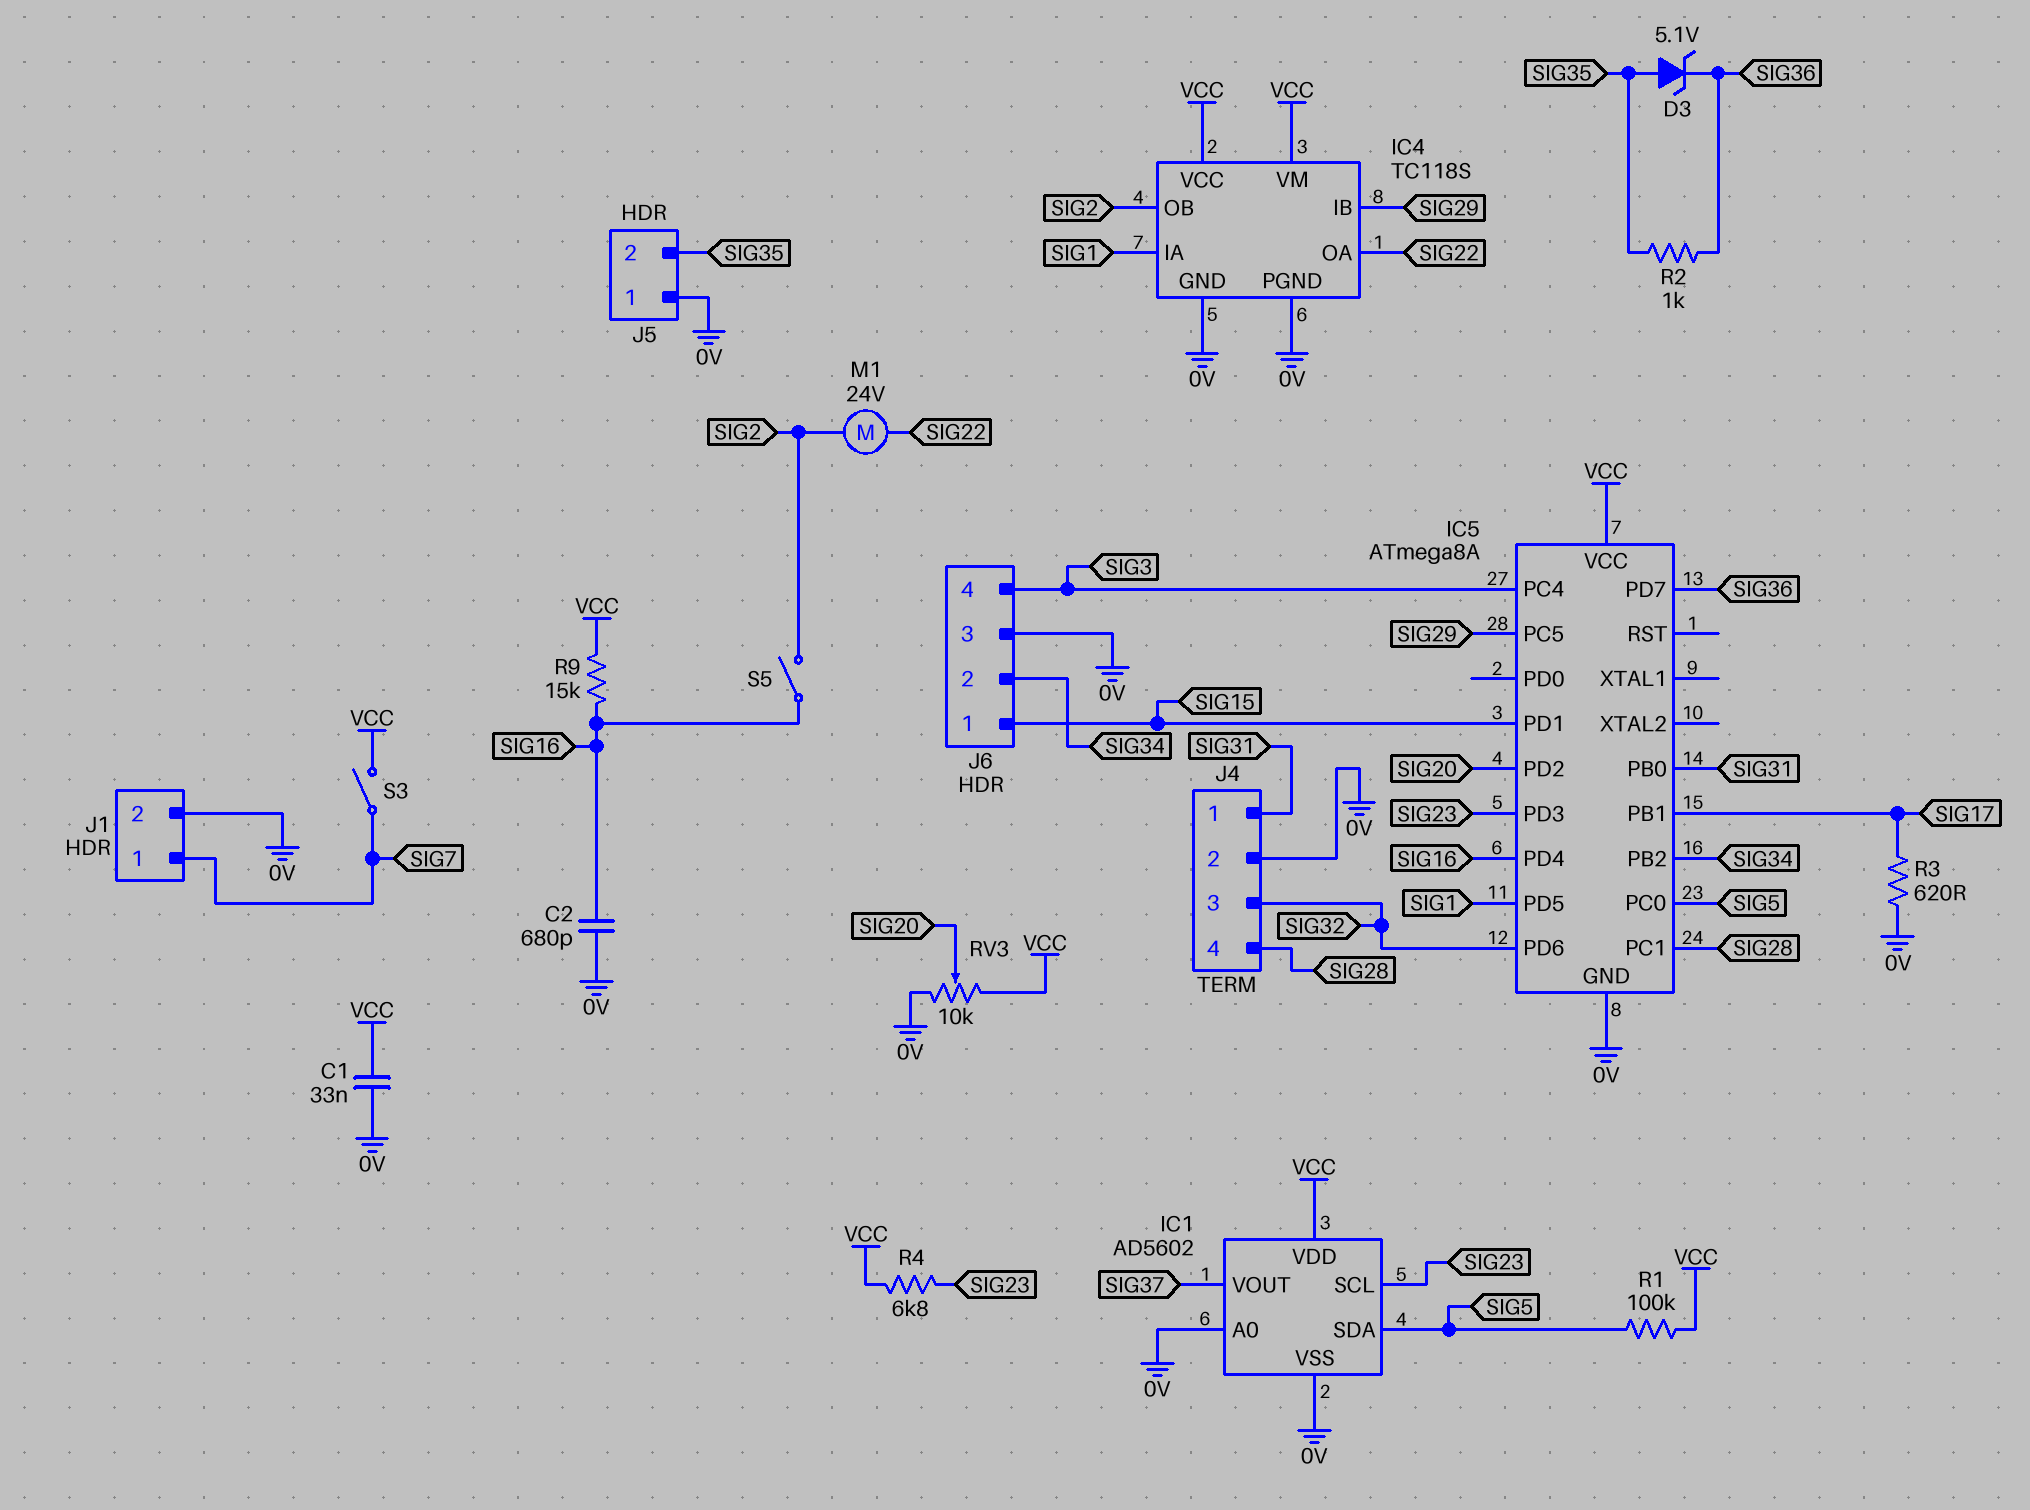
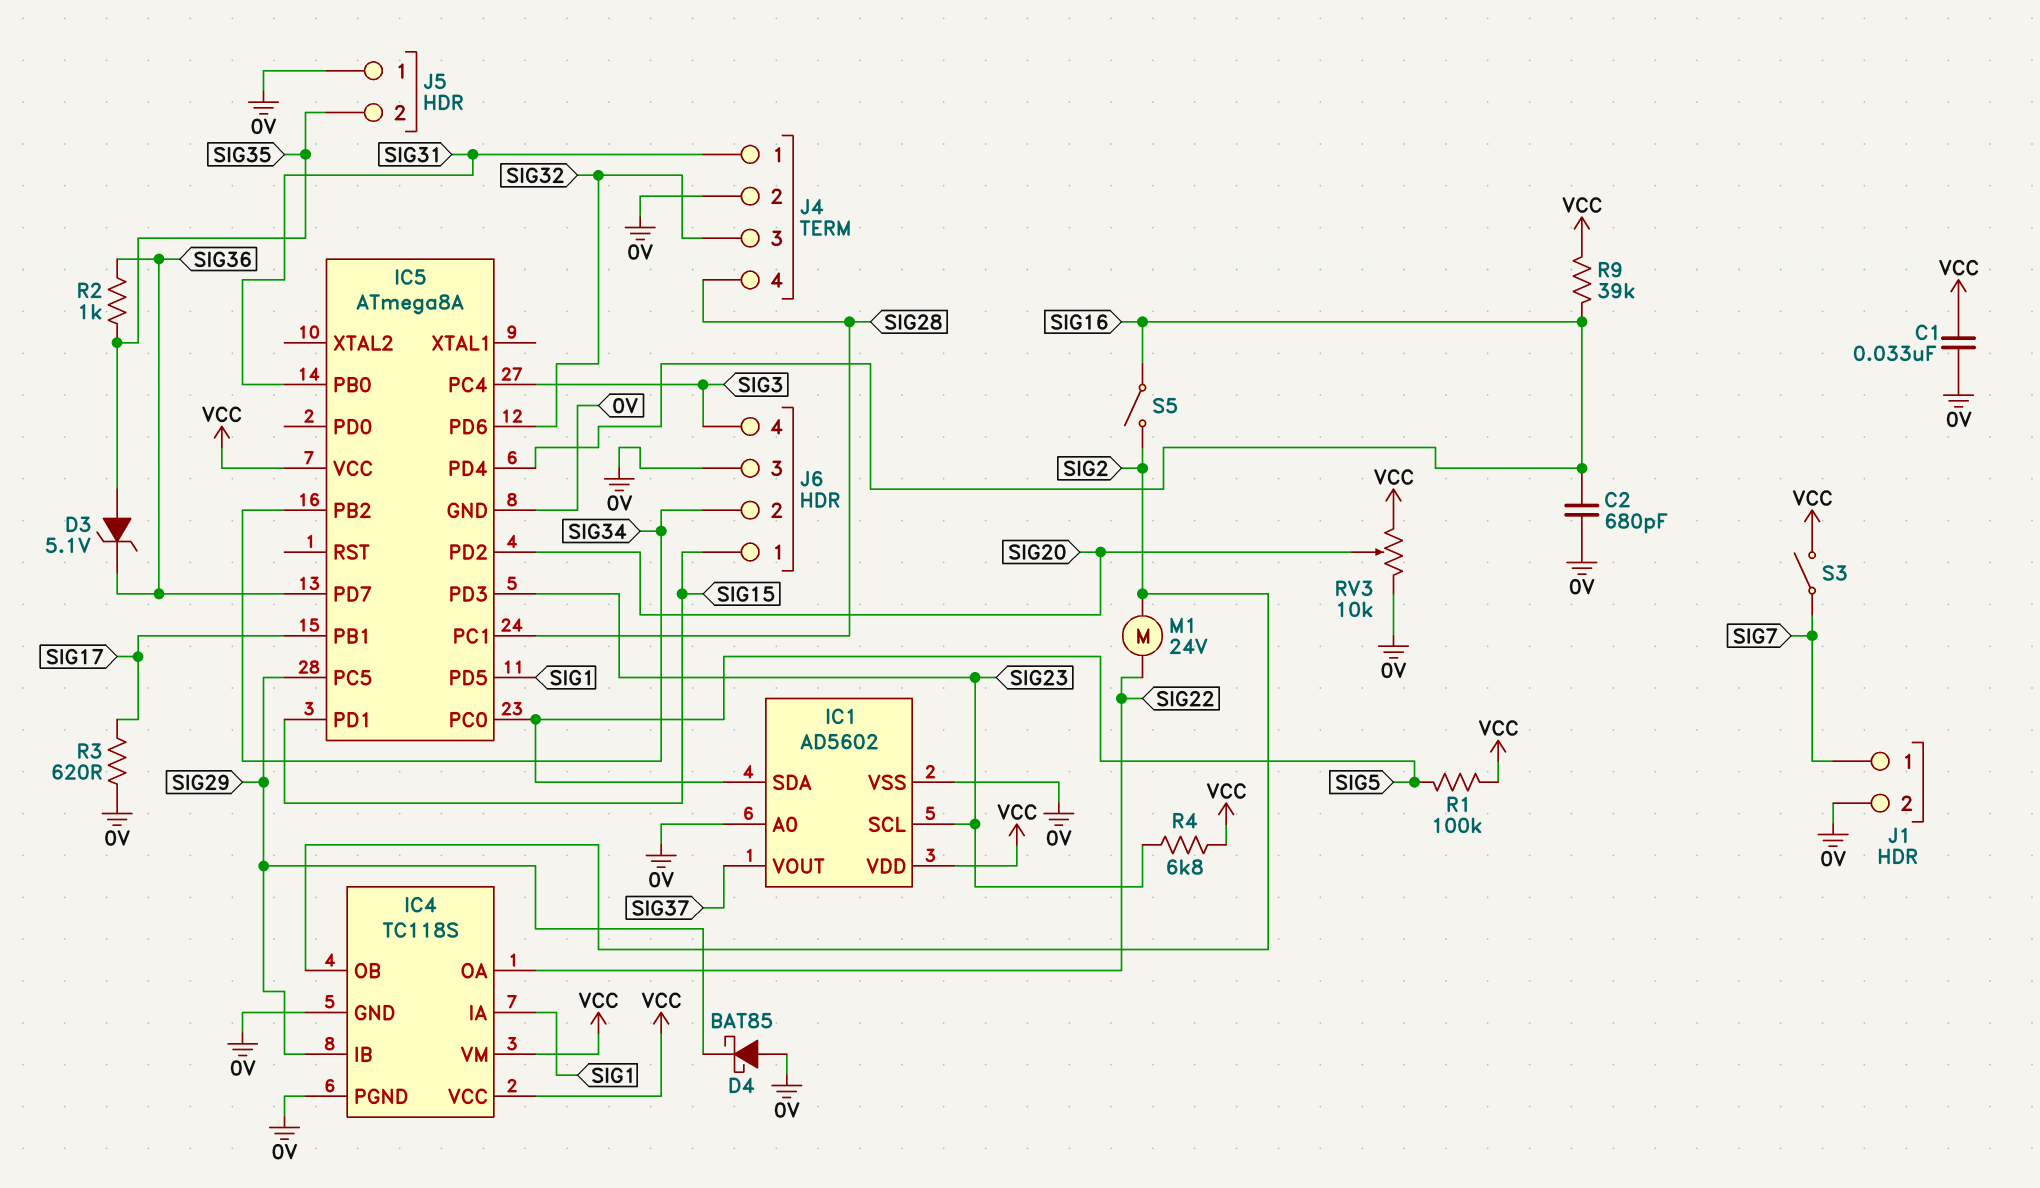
D4: none -> schottky BAT85 (A 0V, K SIG29)
R9: 15k (SIG16, VCC) -> 39k (SIG16, VCC)

